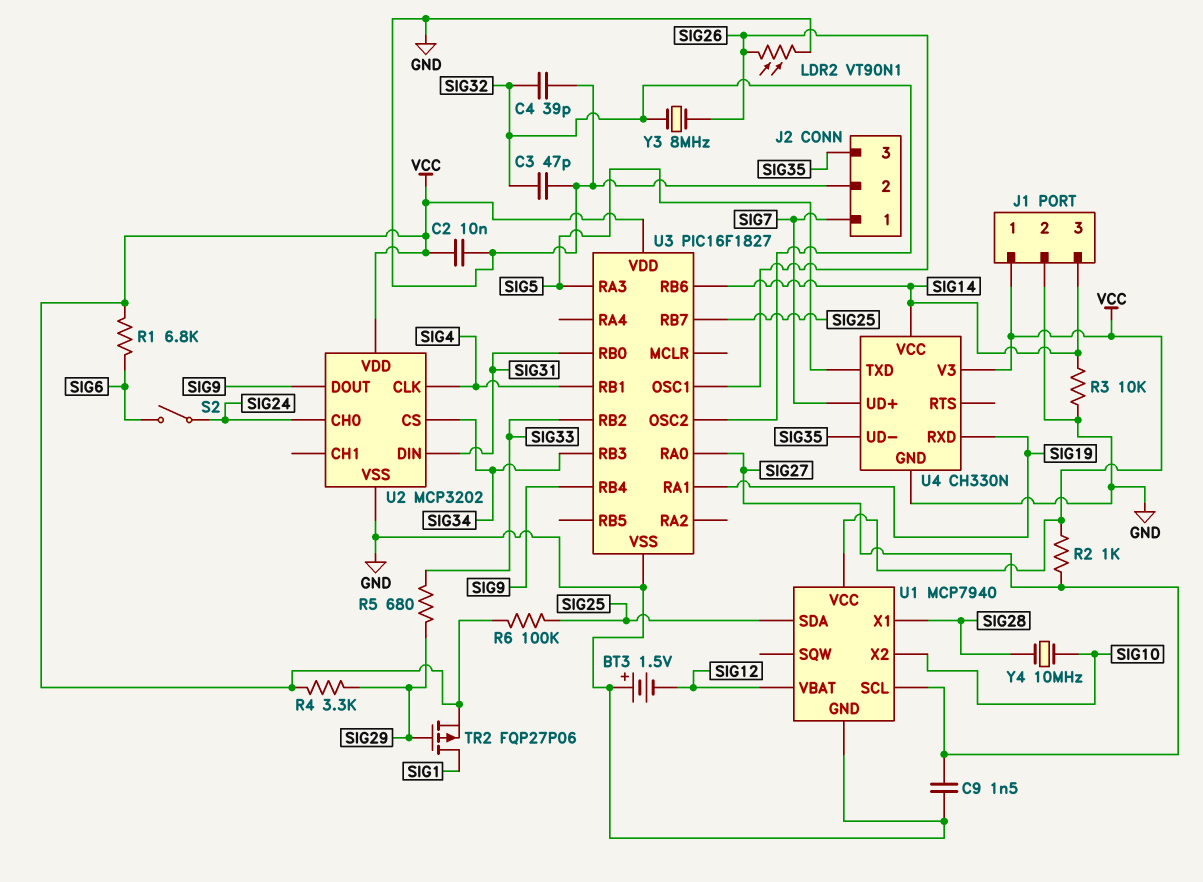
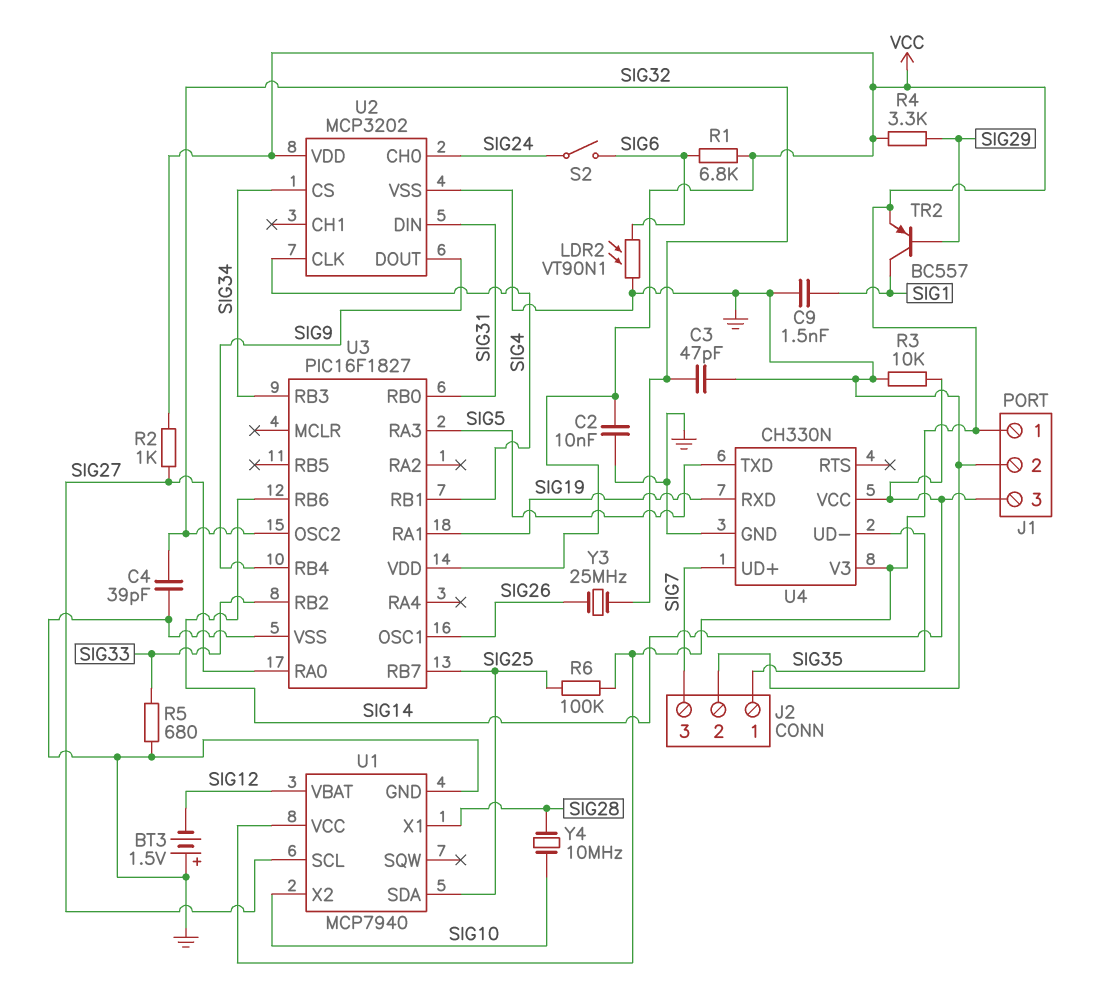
C9: 1.5nF (GND, SIG27) -> 1.5nF (GND, SIG1)
J2 pin 1: SIG7 -> SIG35
J2 pin 3: SIG35 -> SIG7
LDR2: VT90N1 (GND, SIG26) -> VT90N1 (GND, SIG6)
R5: 680 (SIG29, SIG33) -> 680 (GND, SIG33)
TR2: PMOS FQP27P06 (G SIG29, D SIG1, S VCC) -> PNP BC557 (B SIG29, C SIG1, E VCC)
Y3: 8MHz (SIG26, SIG32) -> 25MHz (SIG26, SIG32)

